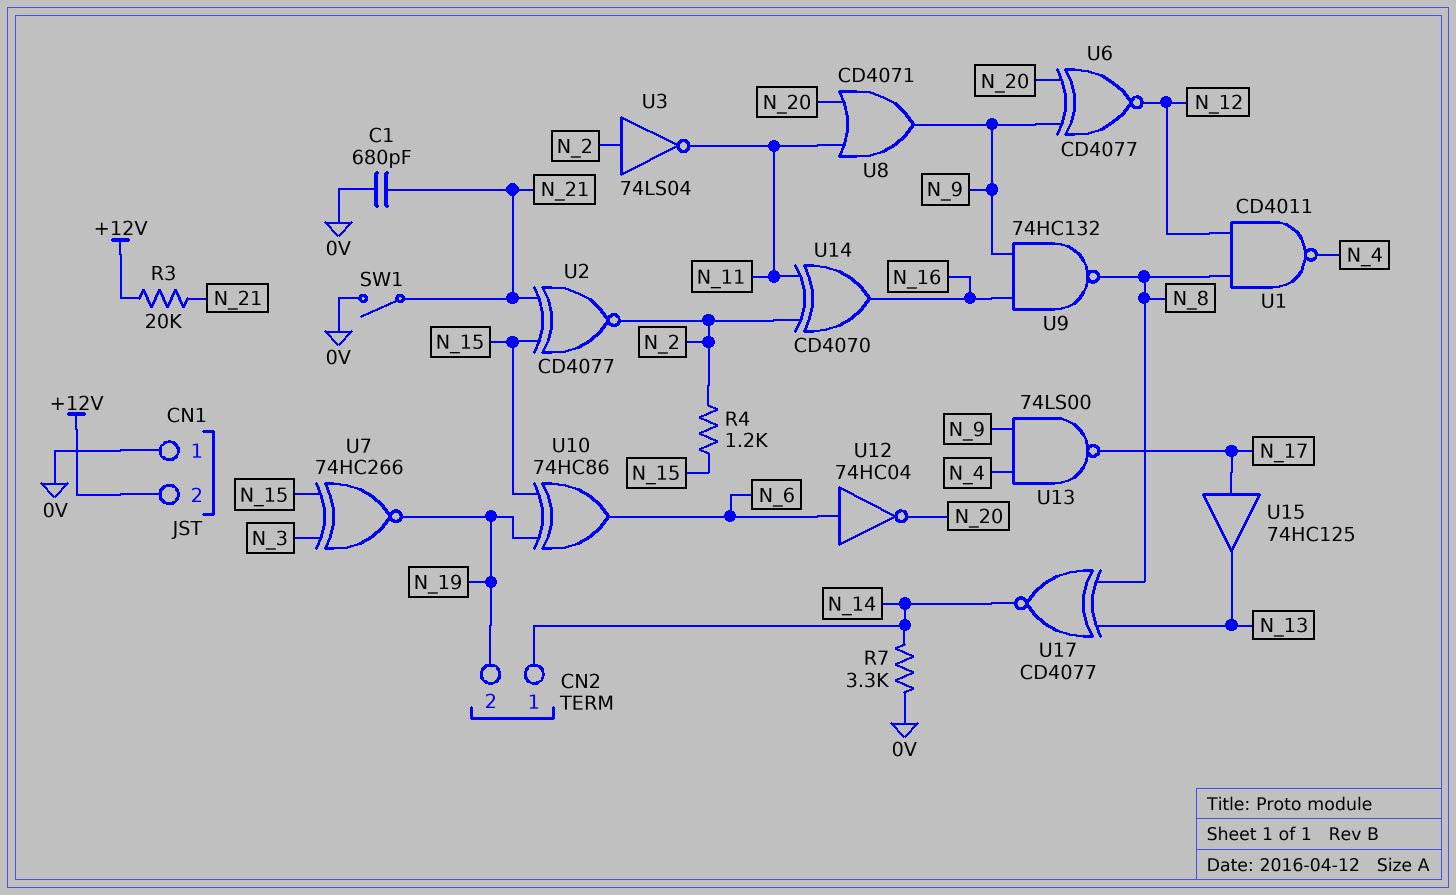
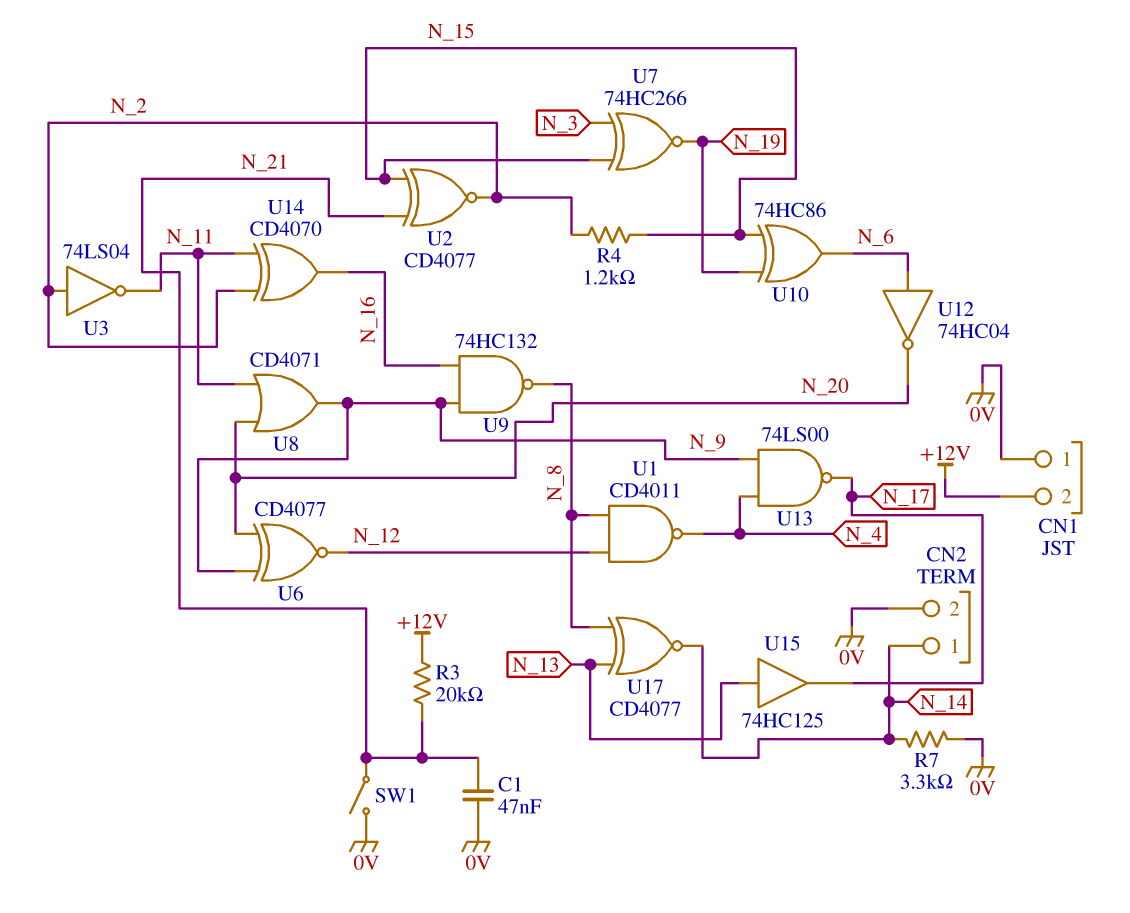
C1: 680pF (0V, N_21) -> 47nF (0V, N_21)
CN2 pin 2: N_19 -> 0V
U15: buffer 74HC125 (in N_17, out N_13) -> buffer 74HC125 (in N_13, out N_17)

